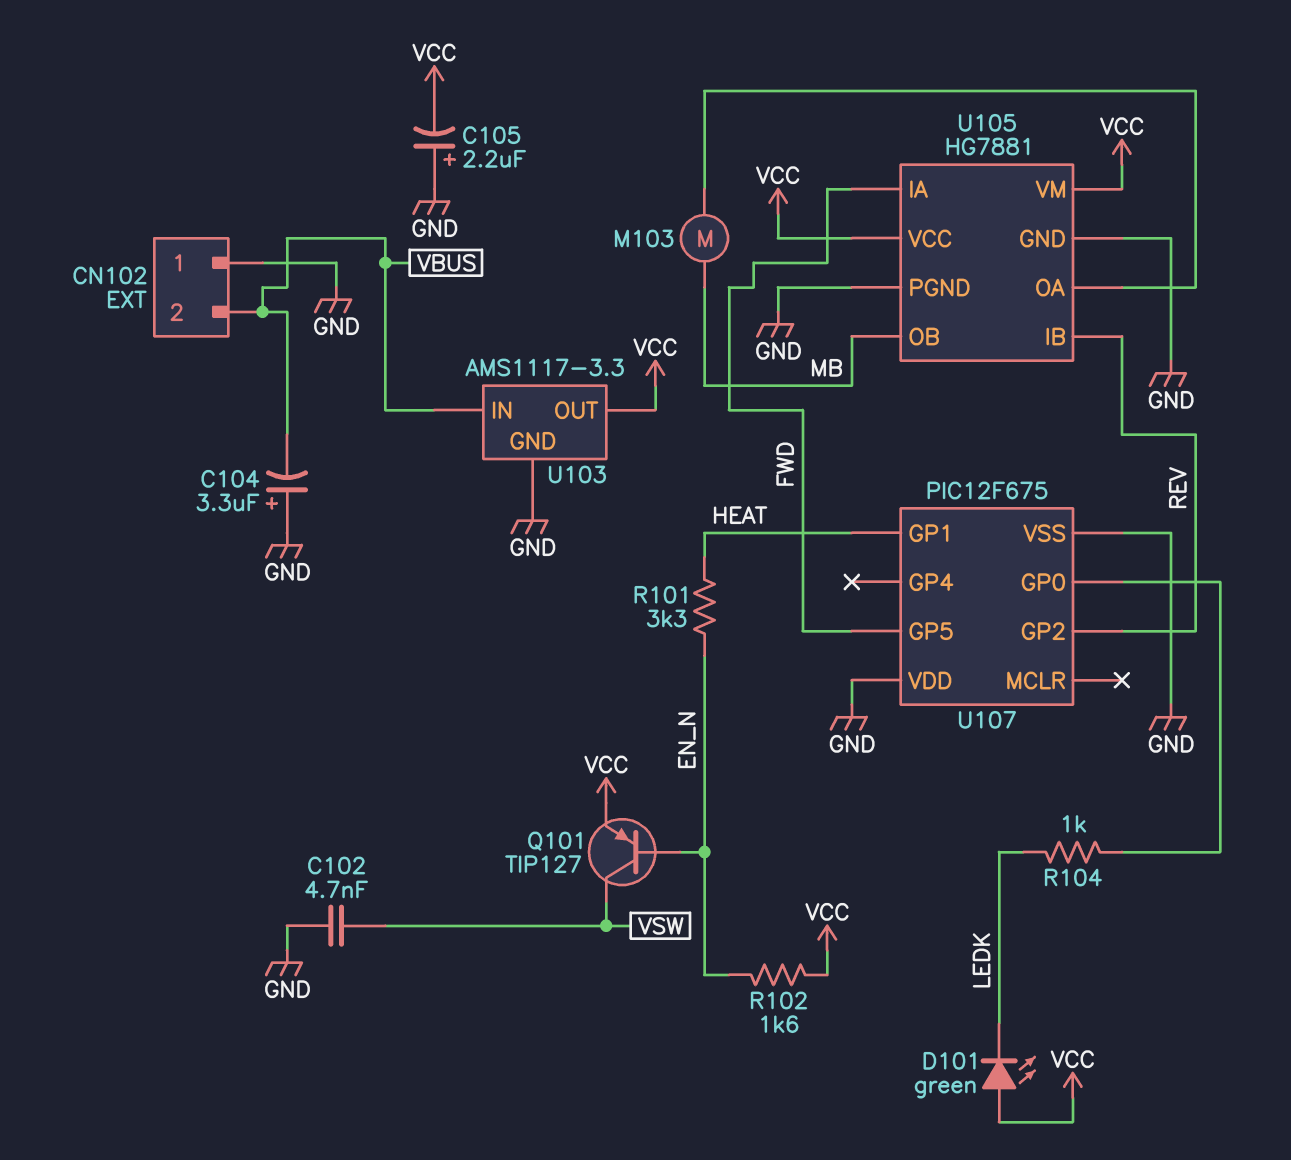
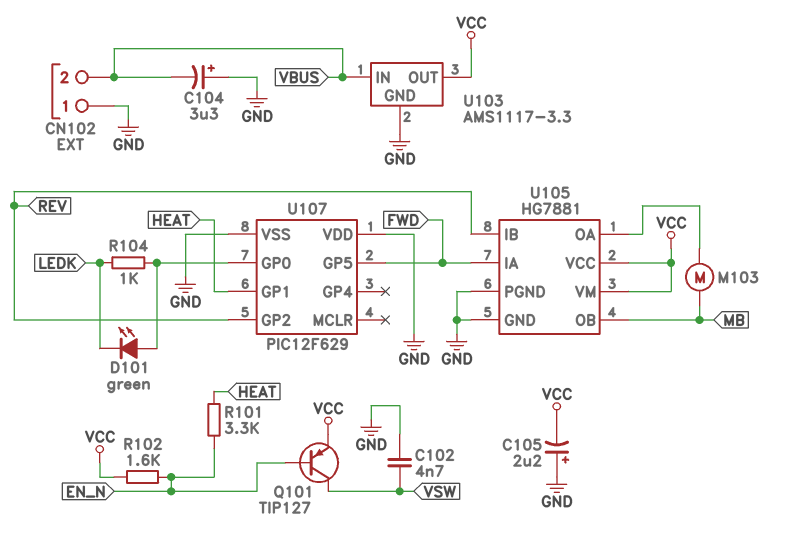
D101: LED green (A VCC, K LEDK) -> LED green (A U107/GP0, K LEDK)
U107: PIC12F675 -> PIC12F629

